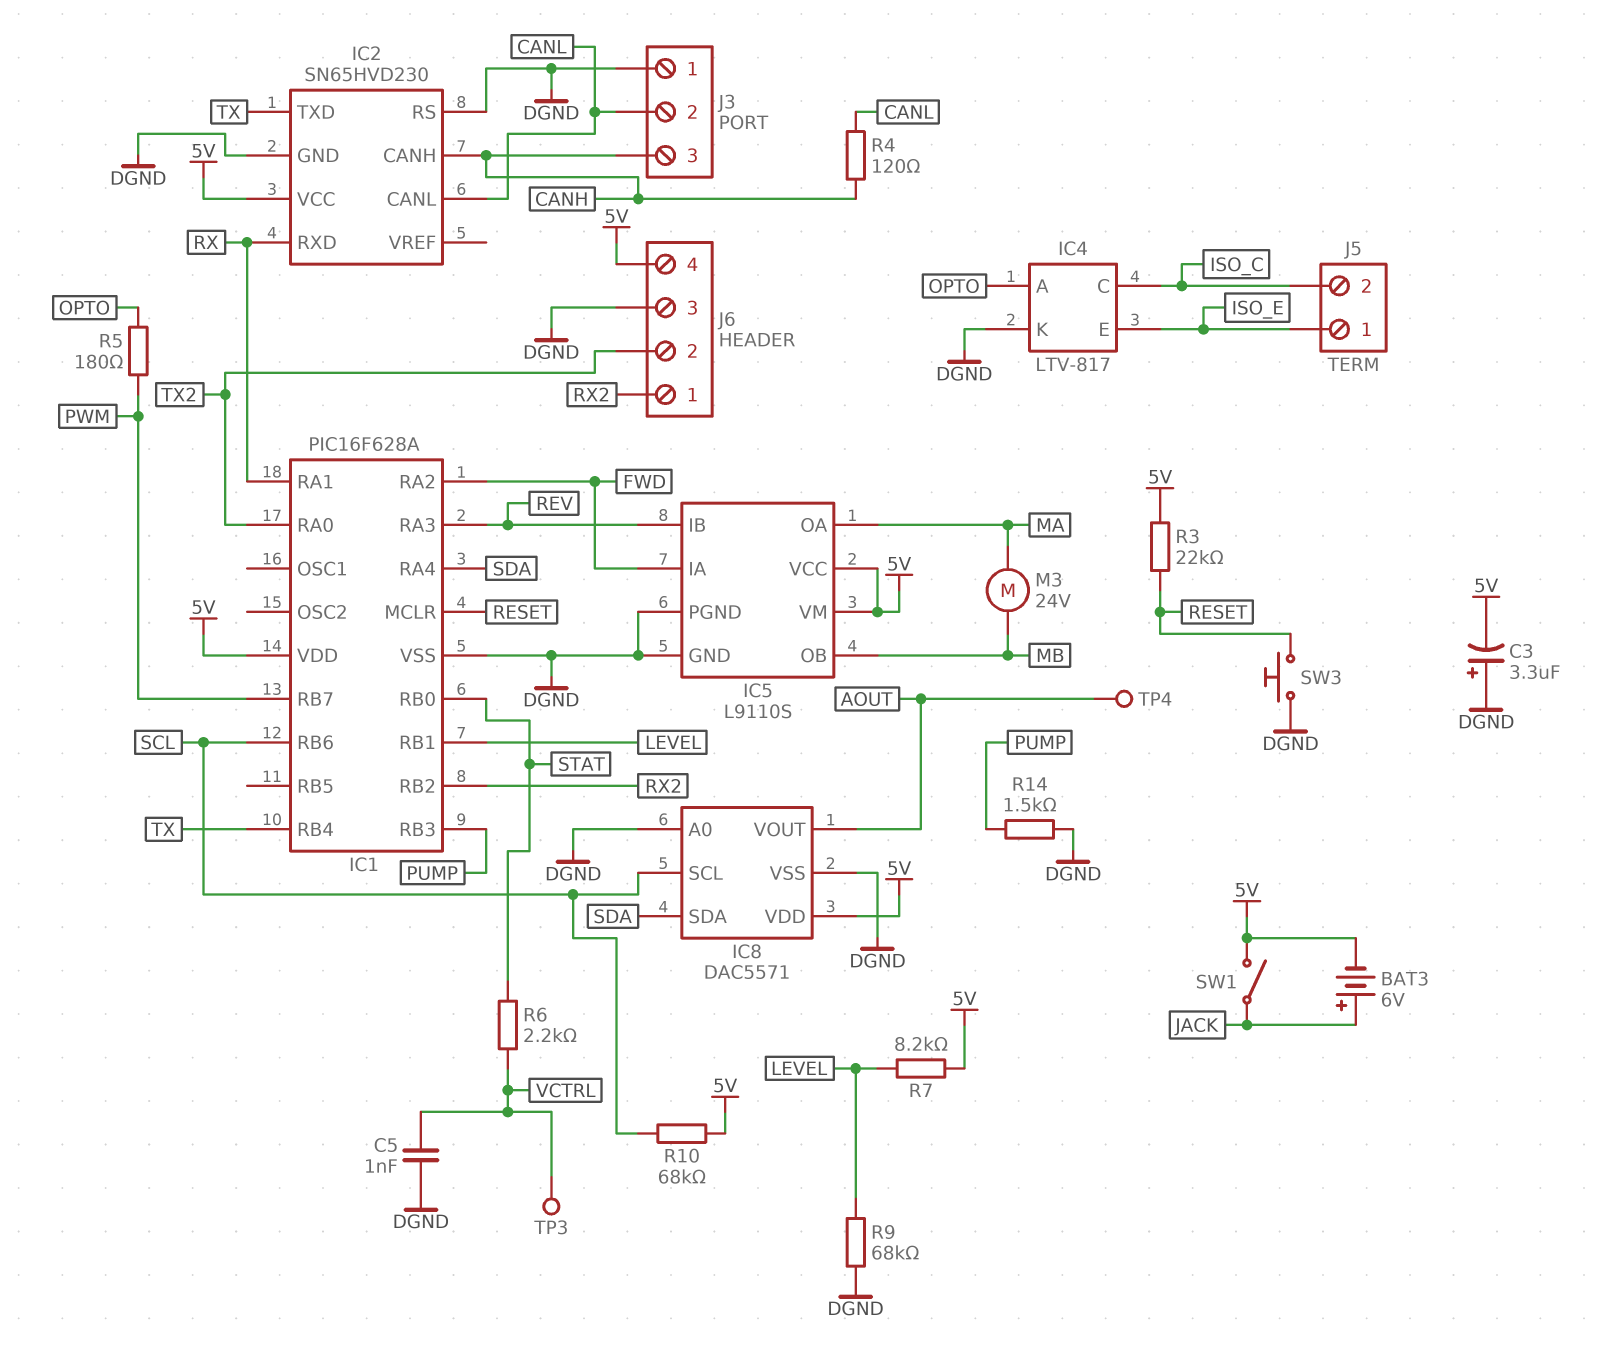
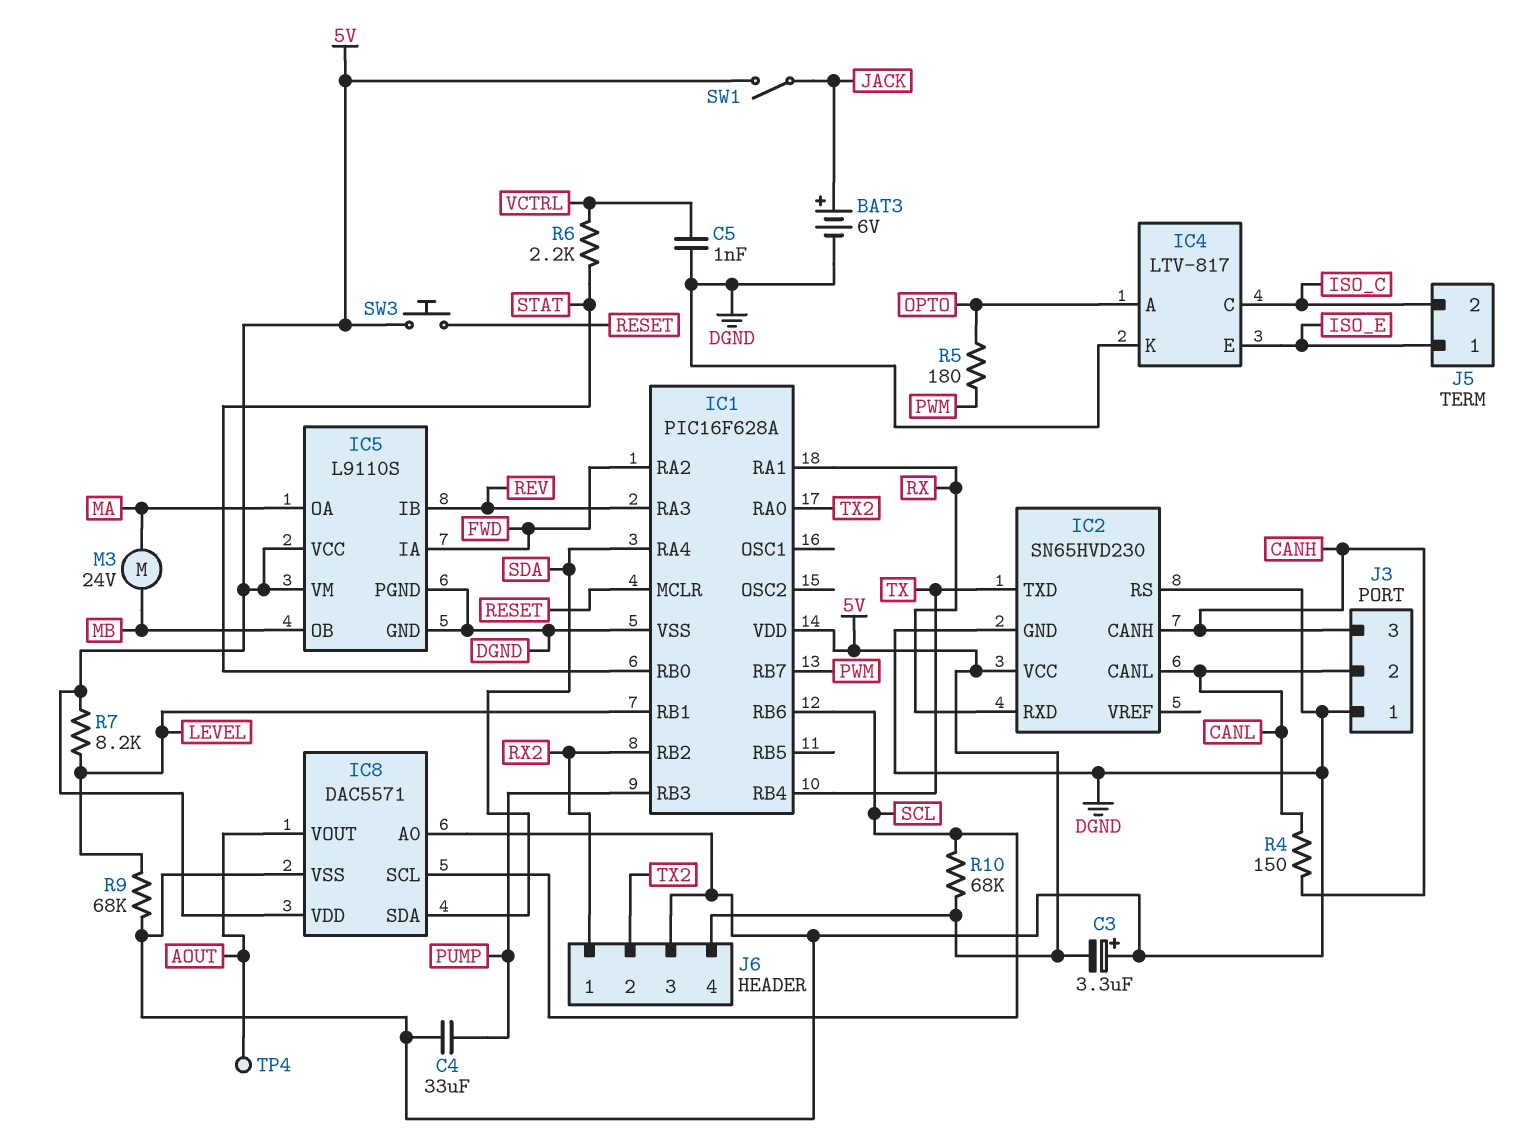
BAT3: 6V (plus JACK, minus 5V) -> 6V (plus JACK, minus DGND)
C4: none -> 33uF (DGND, PUMP)
R3: 22k (5V, RESET) -> none
R4: 120 (CANH, CANL) -> 150 (CANH, CANL)
R14: 1.5k (DGND, PUMP) -> none
SW3: button (DGND, RESET) -> button (5V, RESET)
TP3: test point (VCTRL) -> none

